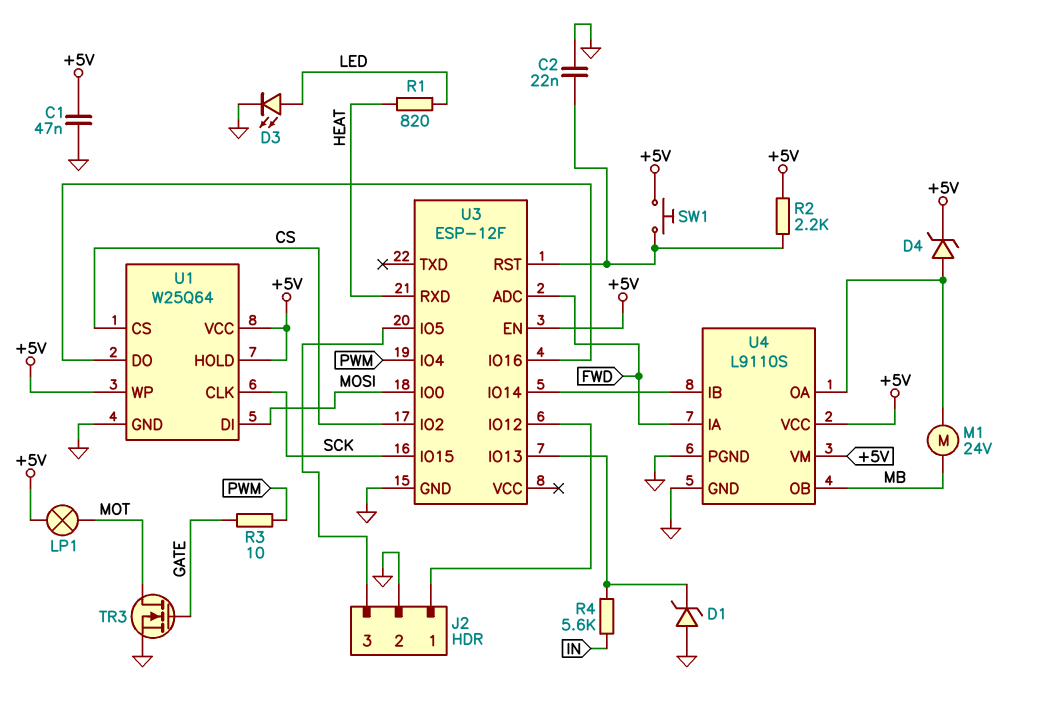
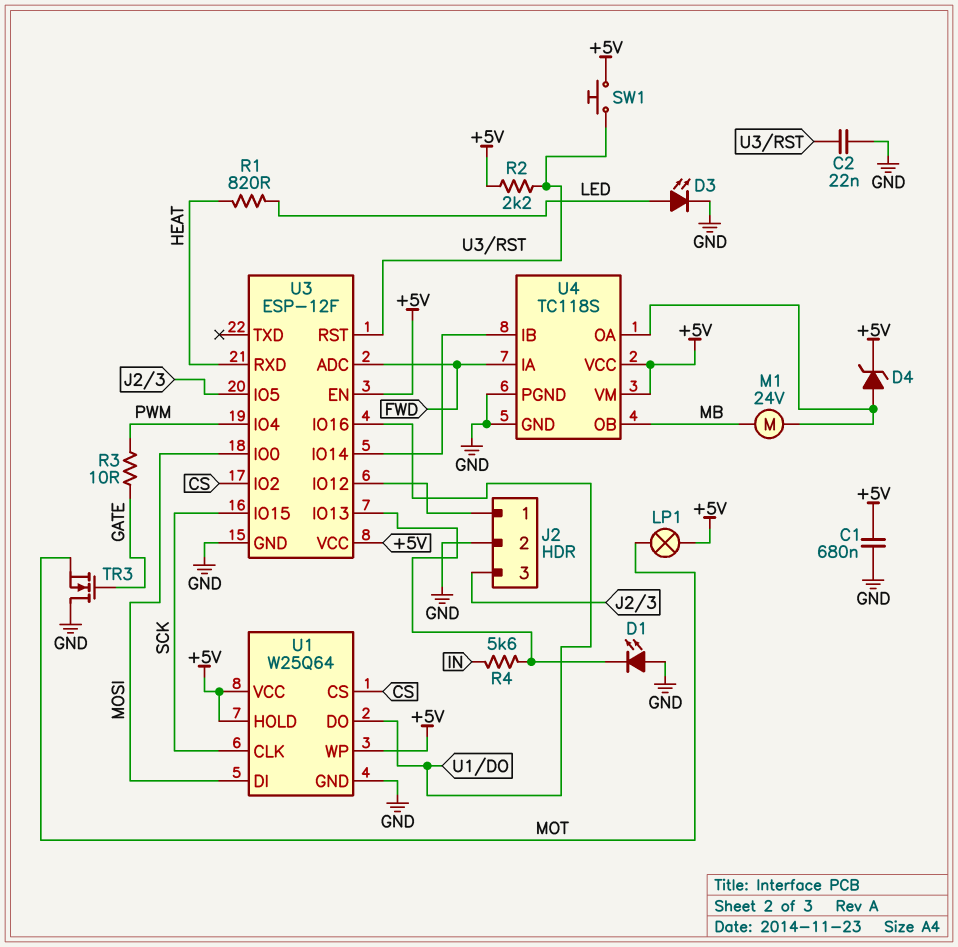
C1: 47nF (+5V, GND) -> 680nF (+5V, GND)
D1: zener (A GND, K U3/IO13) -> LED (A GND, K U3/IO13)
TR3: NMOS (G GATE, D MOT, S GND) -> NMOS (G GATE, D GND, S MOT)
U3 pin VCC: none -> +5V
U4: L9110S -> TC118S

